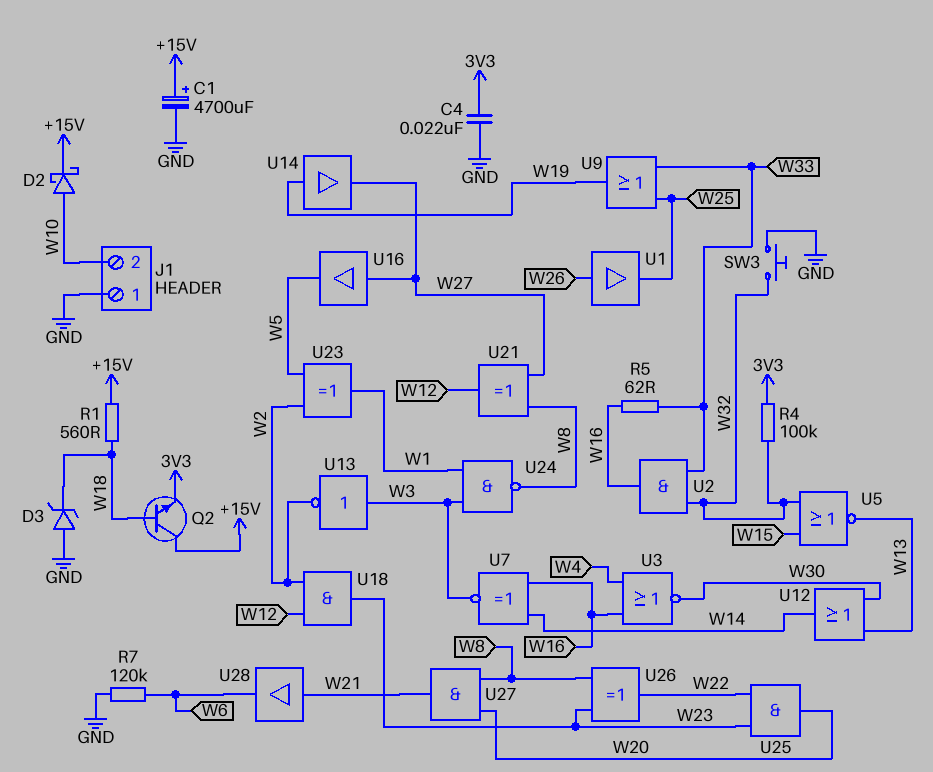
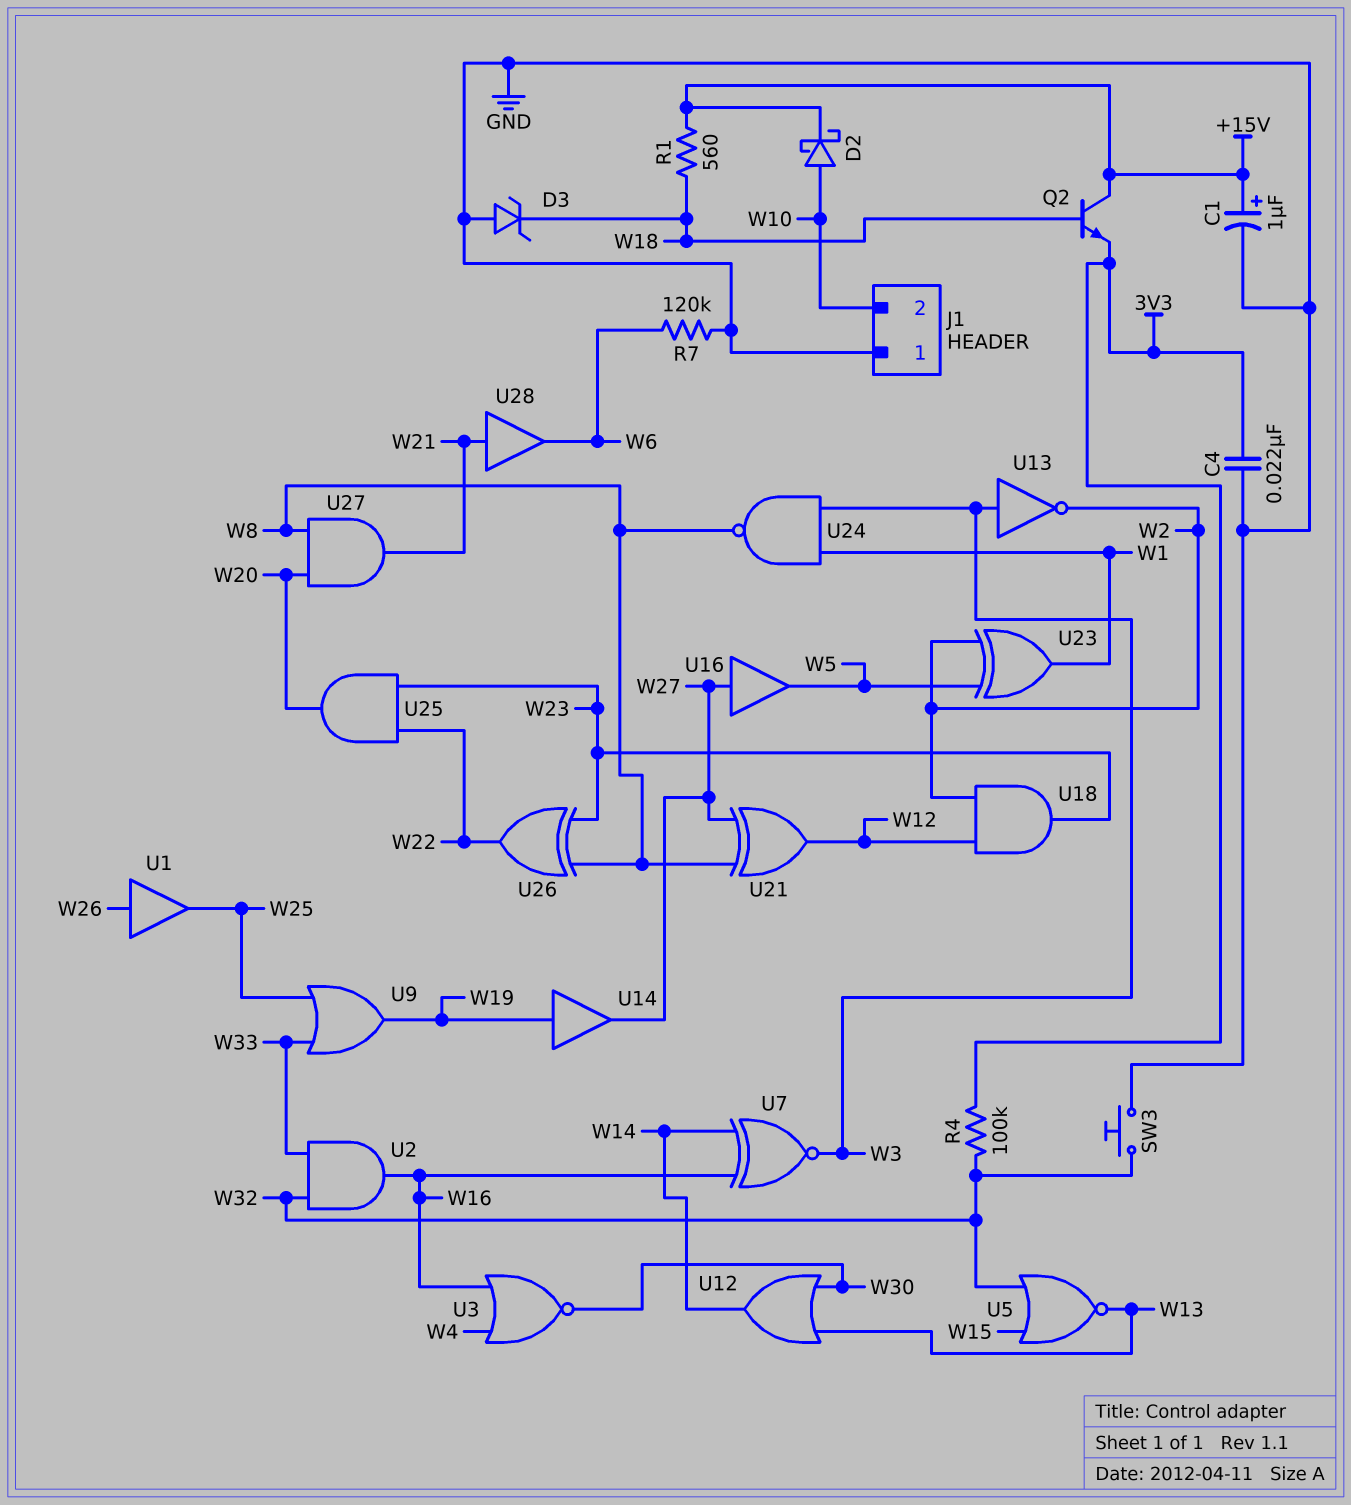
C1: 4700uF (plus +15V, minus GND) -> 1uF (plus +15V, minus GND)
R5: 62 (W16, W33) -> none

